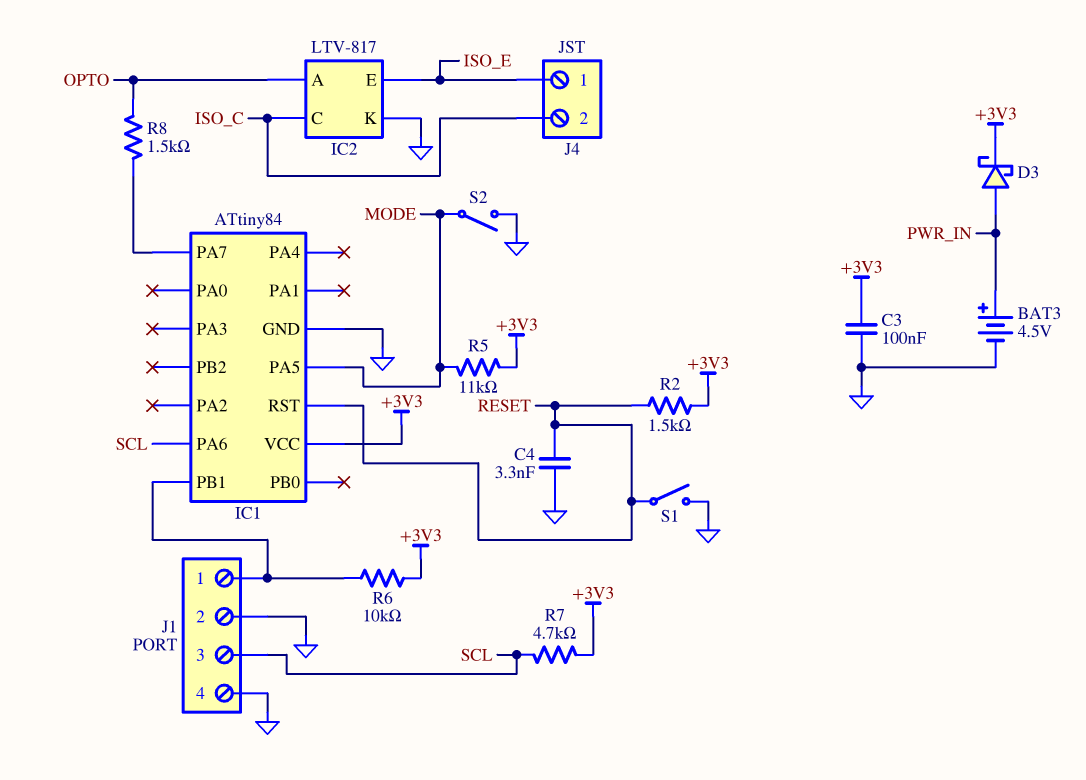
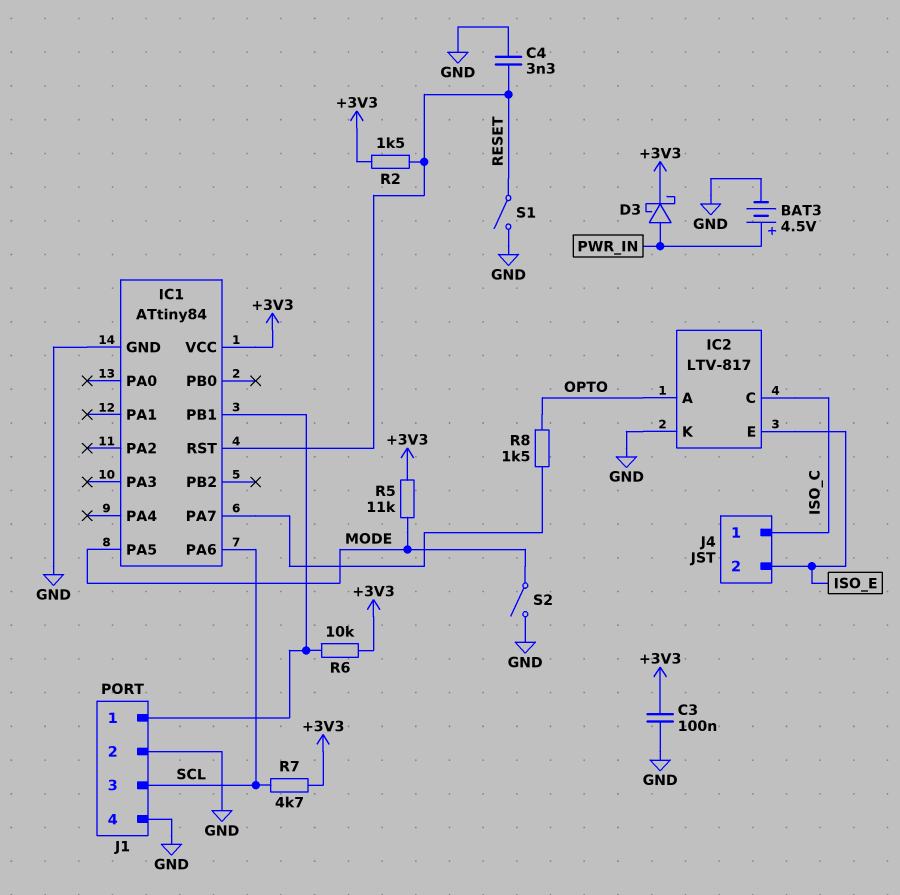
J4 pin 1: ISO_E -> ISO_C
J4 pin 2: ISO_C -> ISO_E

